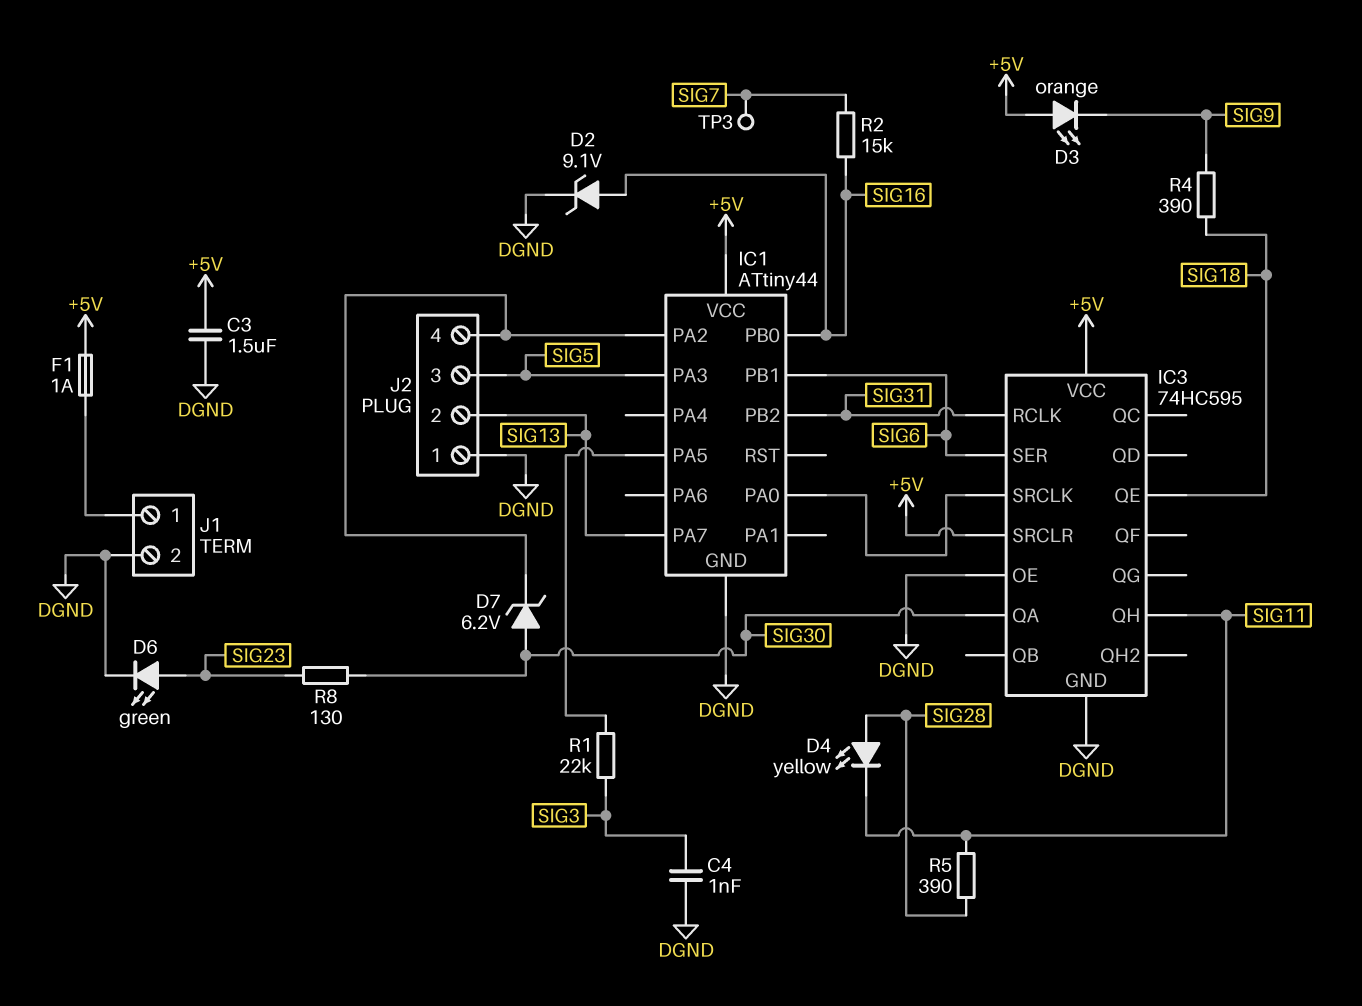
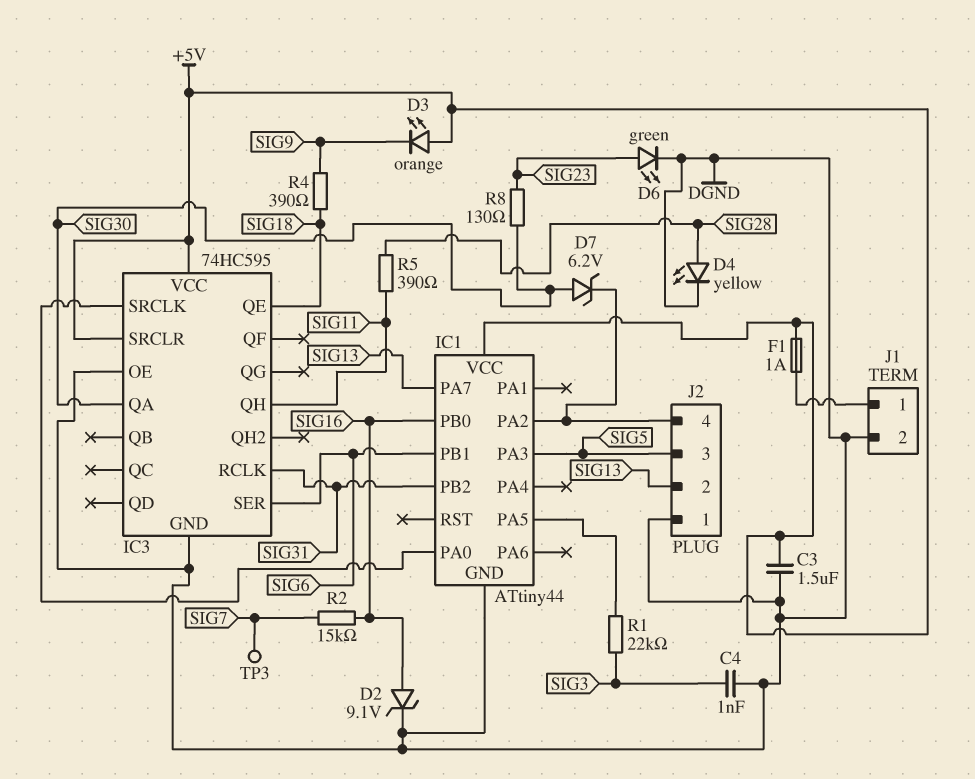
D4: LED yellow (A SIG28, K SIG11) -> LED yellow (A SIG28, K DGND)

